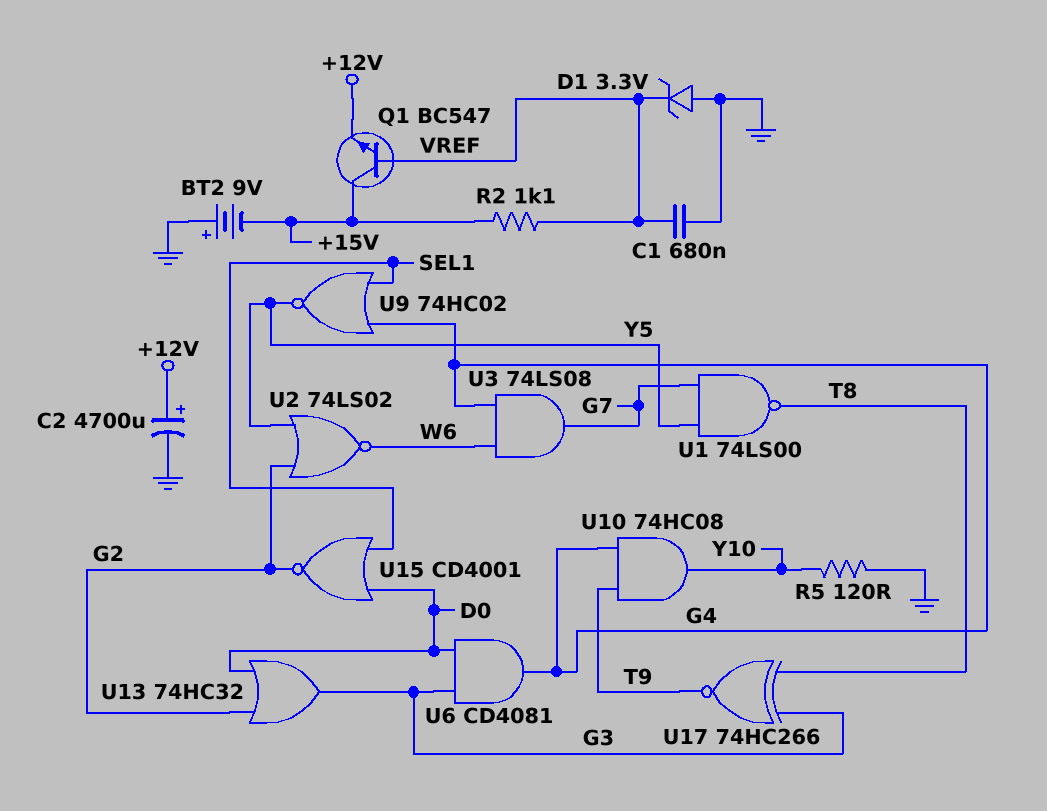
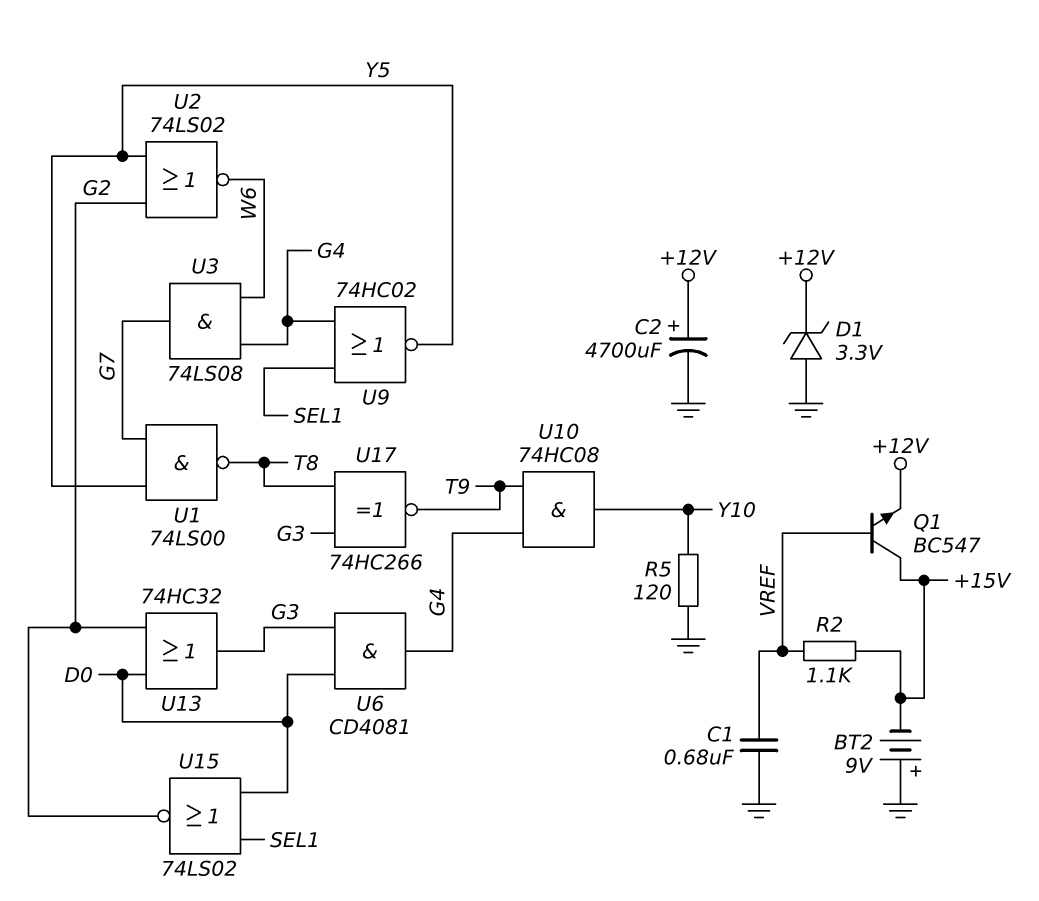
D1: zener 3.3V (A GND, K VREF) -> zener 3.3V (A GND, K +12V)
U15: NOR CD4001 (in D0, in SEL1, out G2) -> NOR 74LS02 (in D0, in SEL1, out G2)

